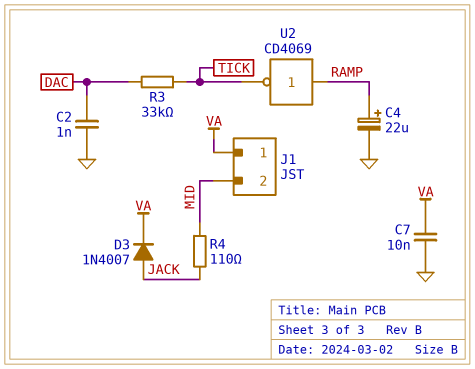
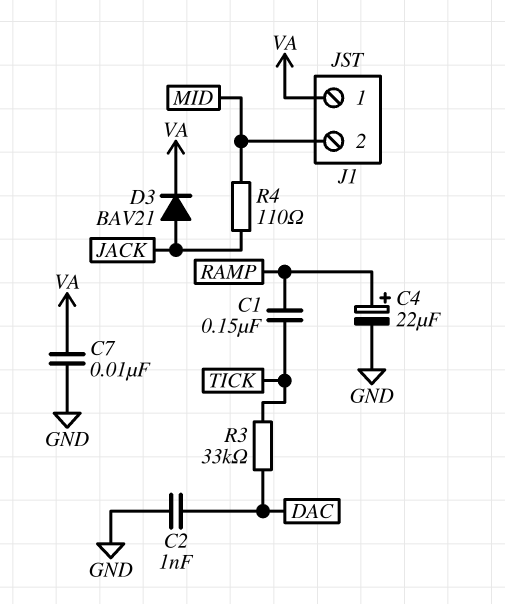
C1: none -> 150nF (RAMP, TICK)
D3: diode 1N4007 (A JACK, K VA) -> diode BAV21 (A JACK, K VA)
U2: NOT CD4069 (in RAMP, out TICK) -> none

